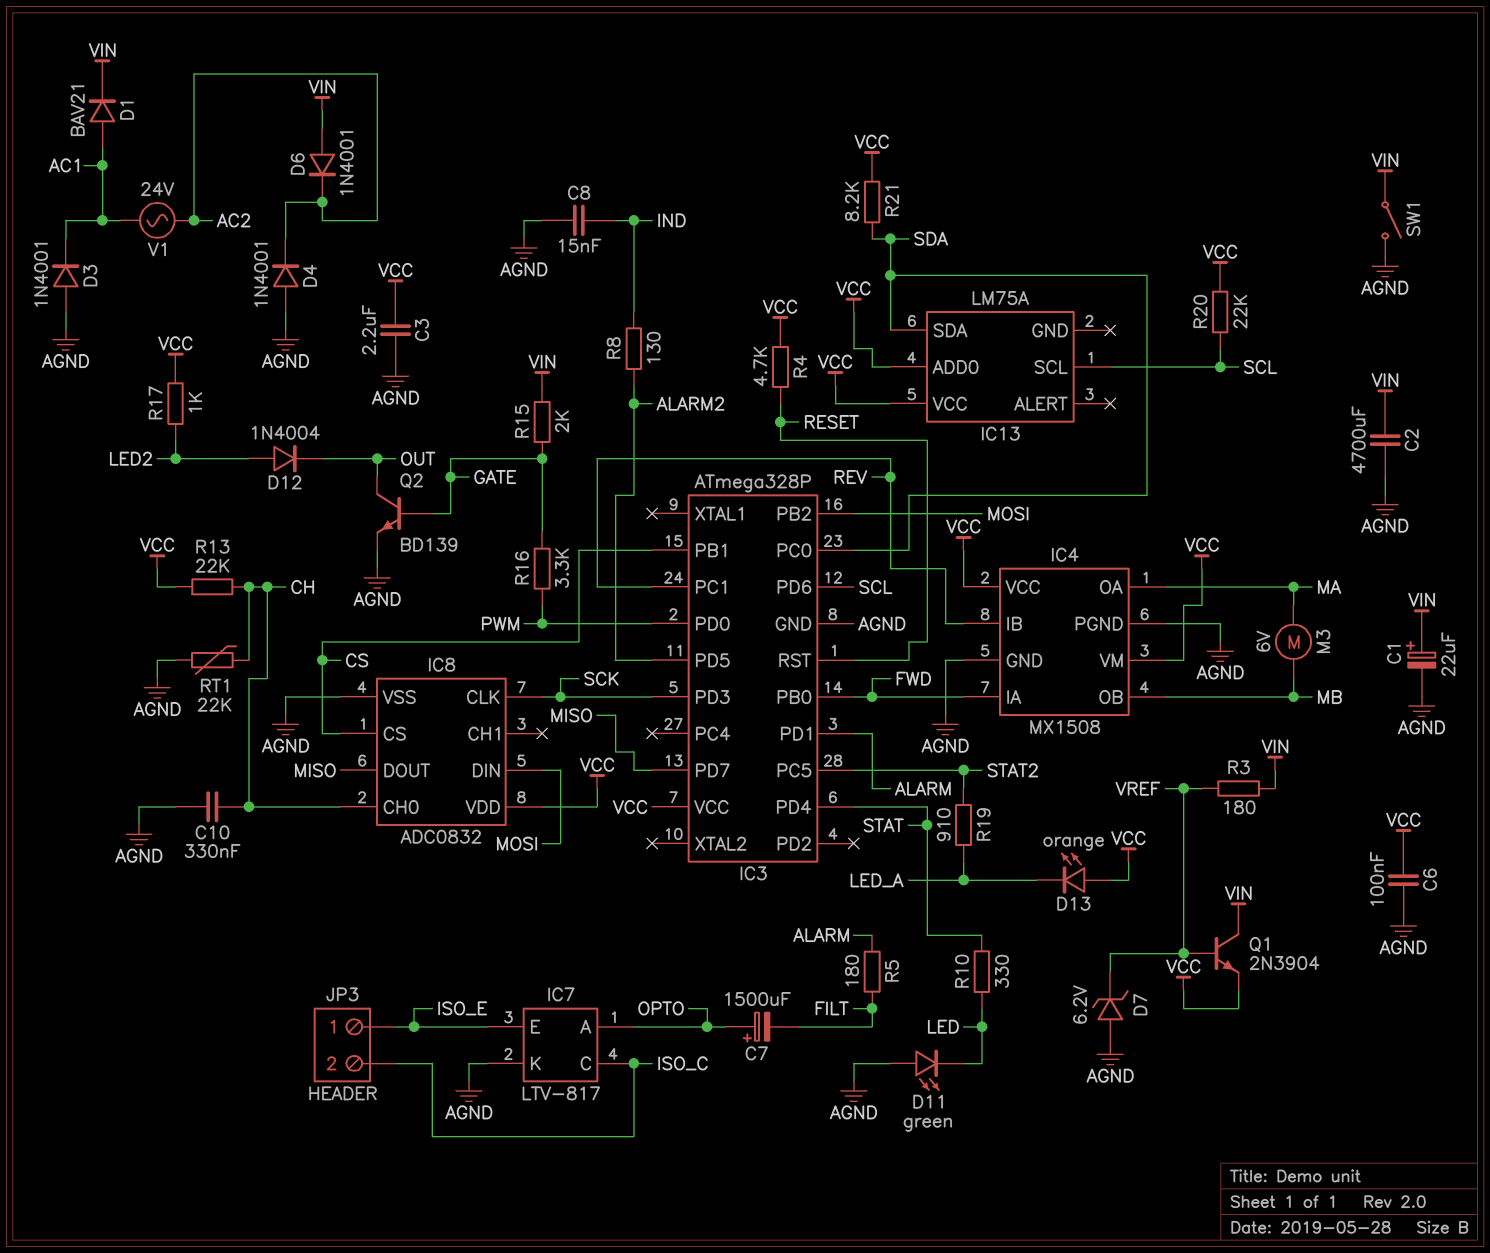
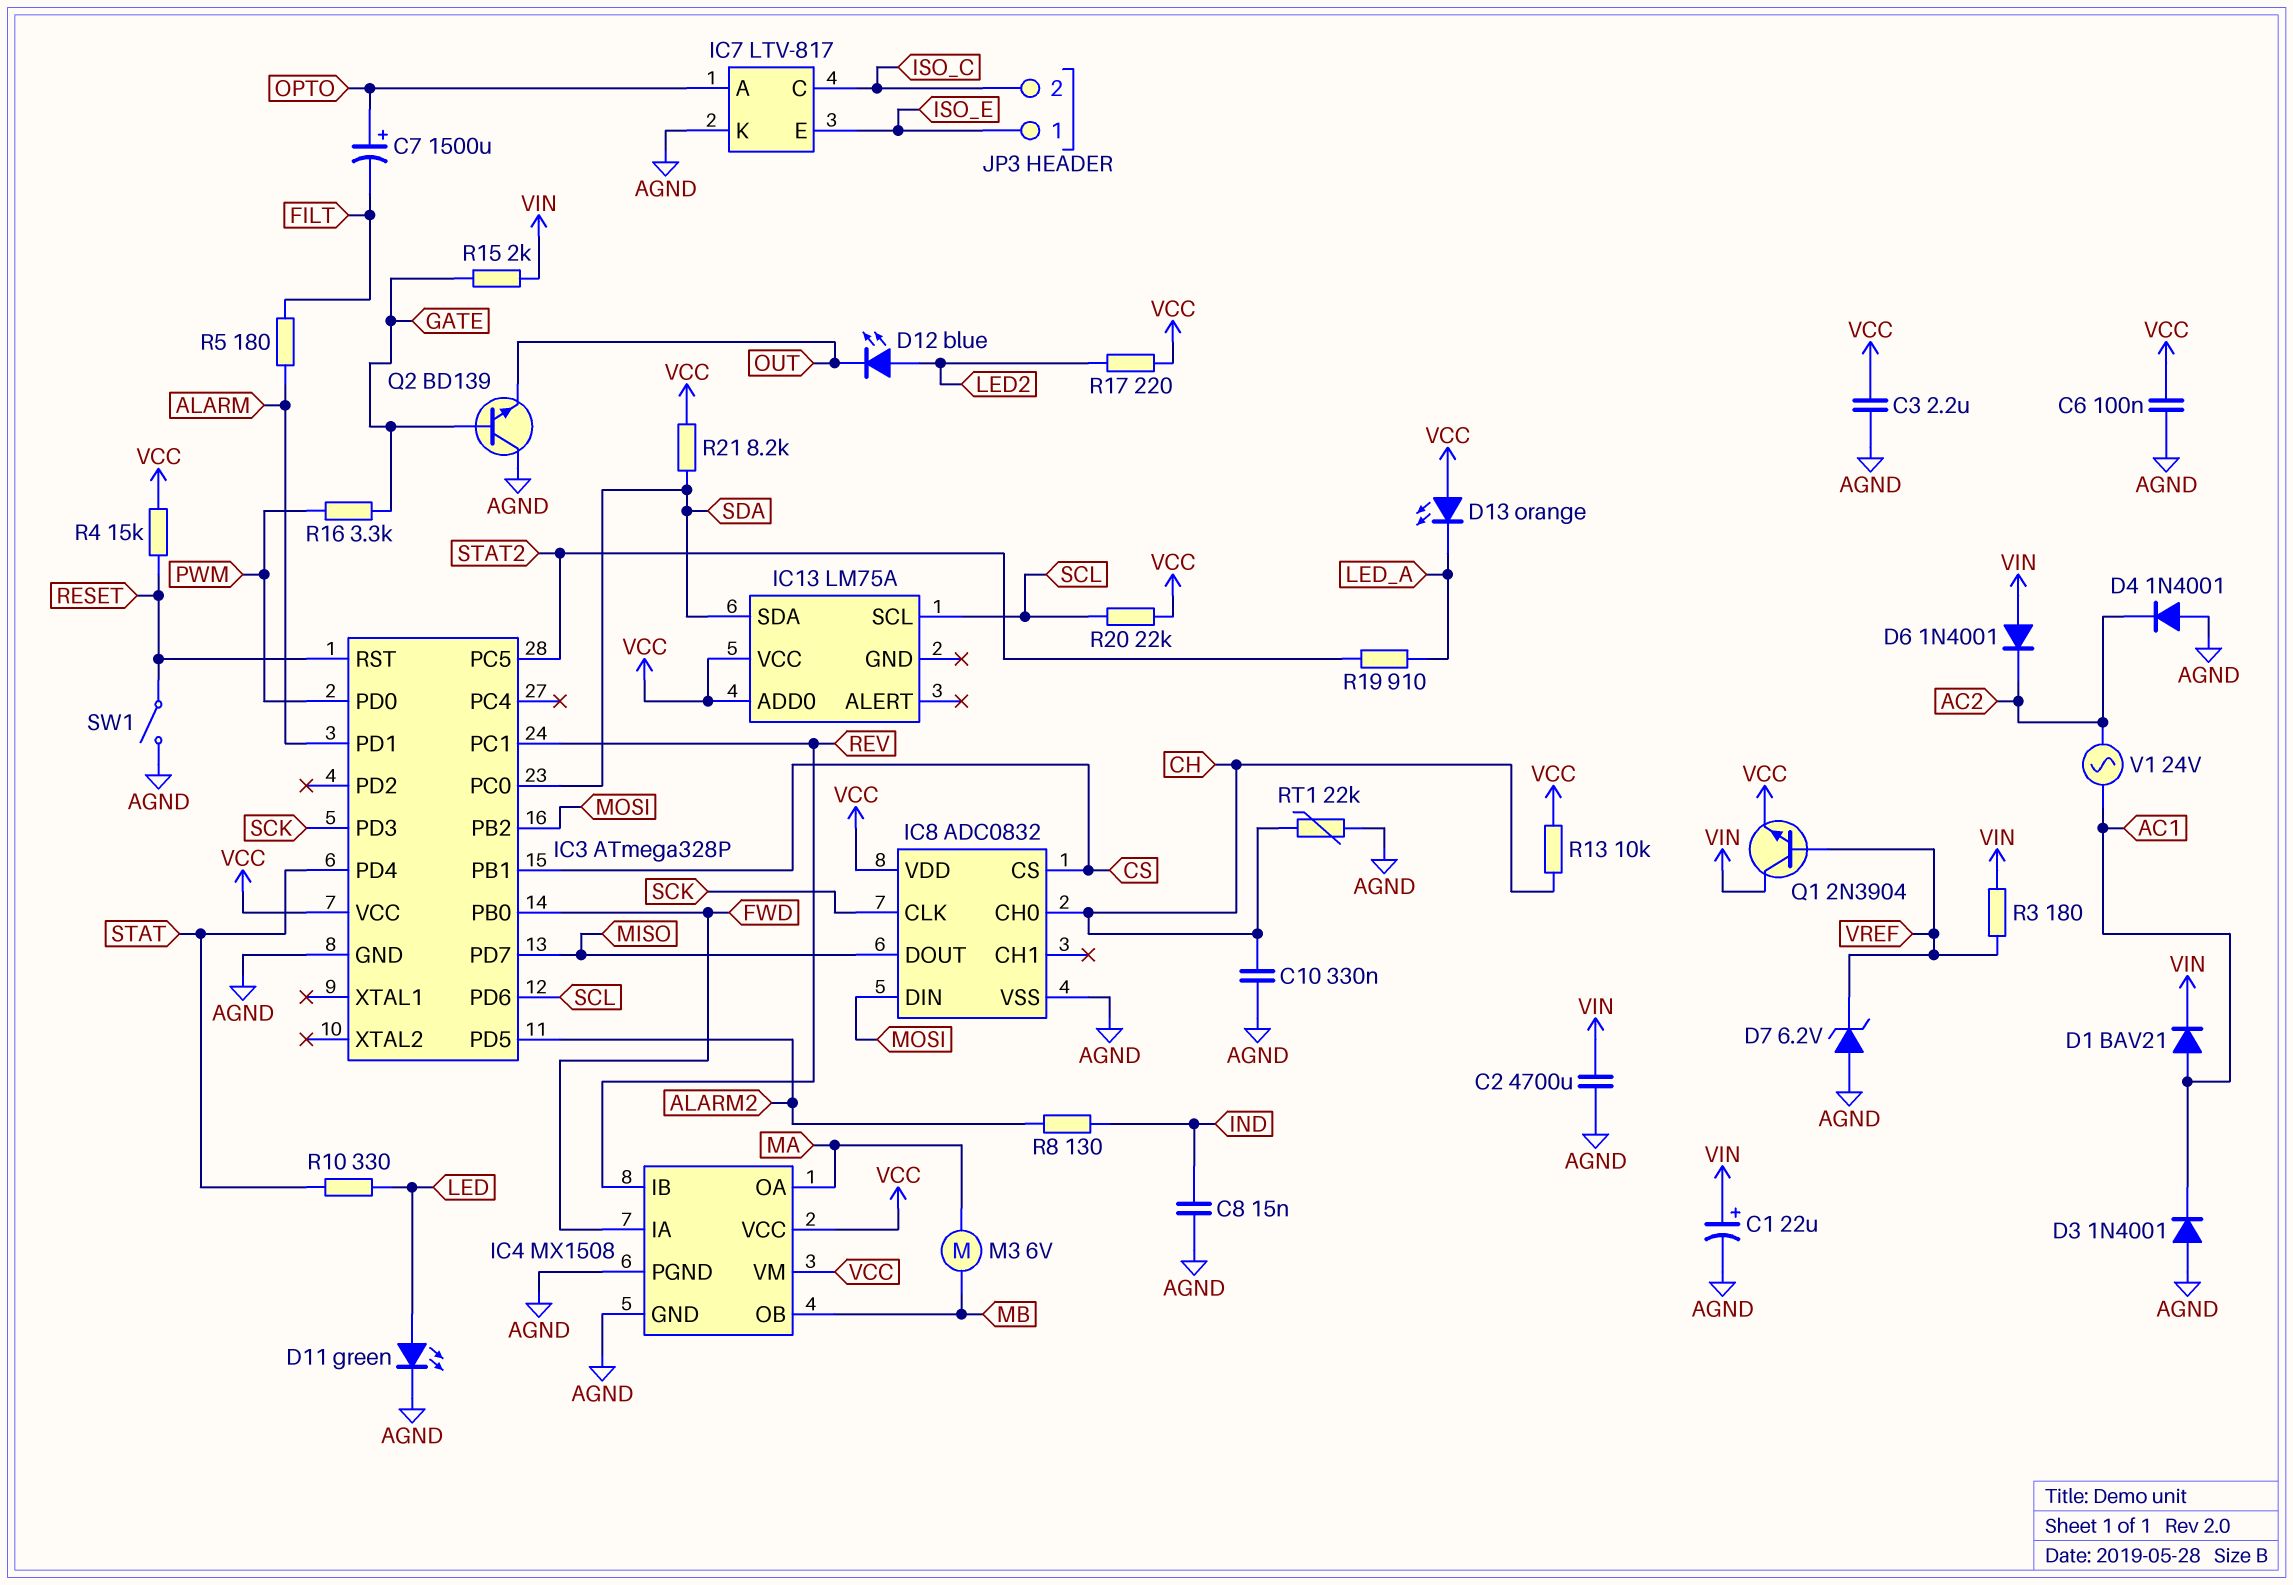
D11: LED green (A AGND, K LED) -> LED green (A LED, K AGND)
D12: diode 1N4004 (A LED2, K OUT) -> LED blue (A LED2, K OUT)
Q2: NPN BD139 (B GATE, C OUT, E AGND) -> NPN BD139 (B GATE, C AGND, E OUT)
R4: 4.7k (RESET, VCC) -> 15k (RESET, VCC)
R13: 22k (CH, VCC) -> 10k (CH, VCC)
R17: 1k (LED2, VCC) -> 220 (LED2, VCC)
SW1: switch (AGND, VIN) -> switch (AGND, RESET)

